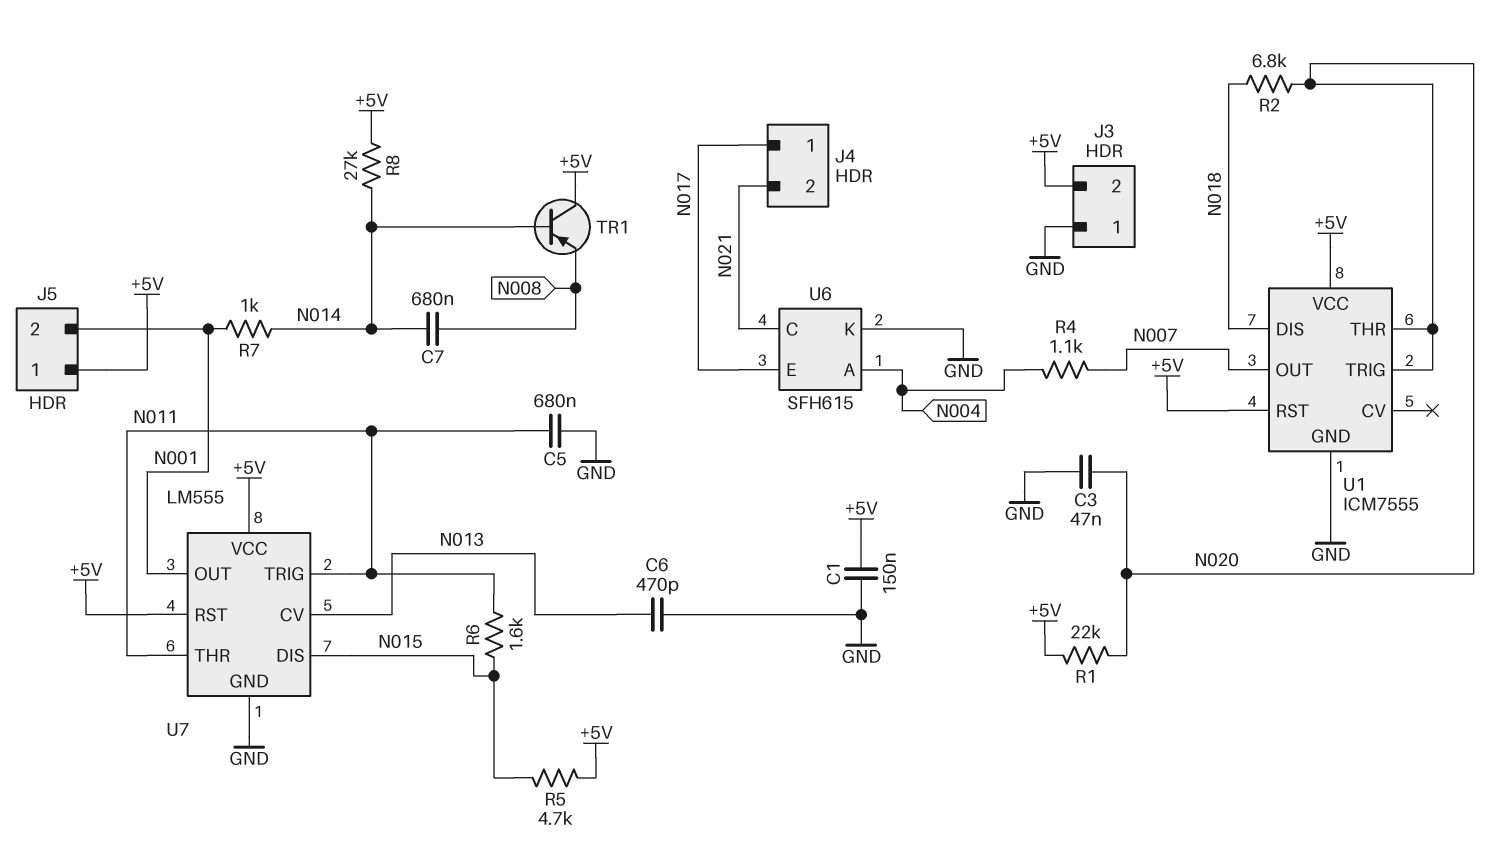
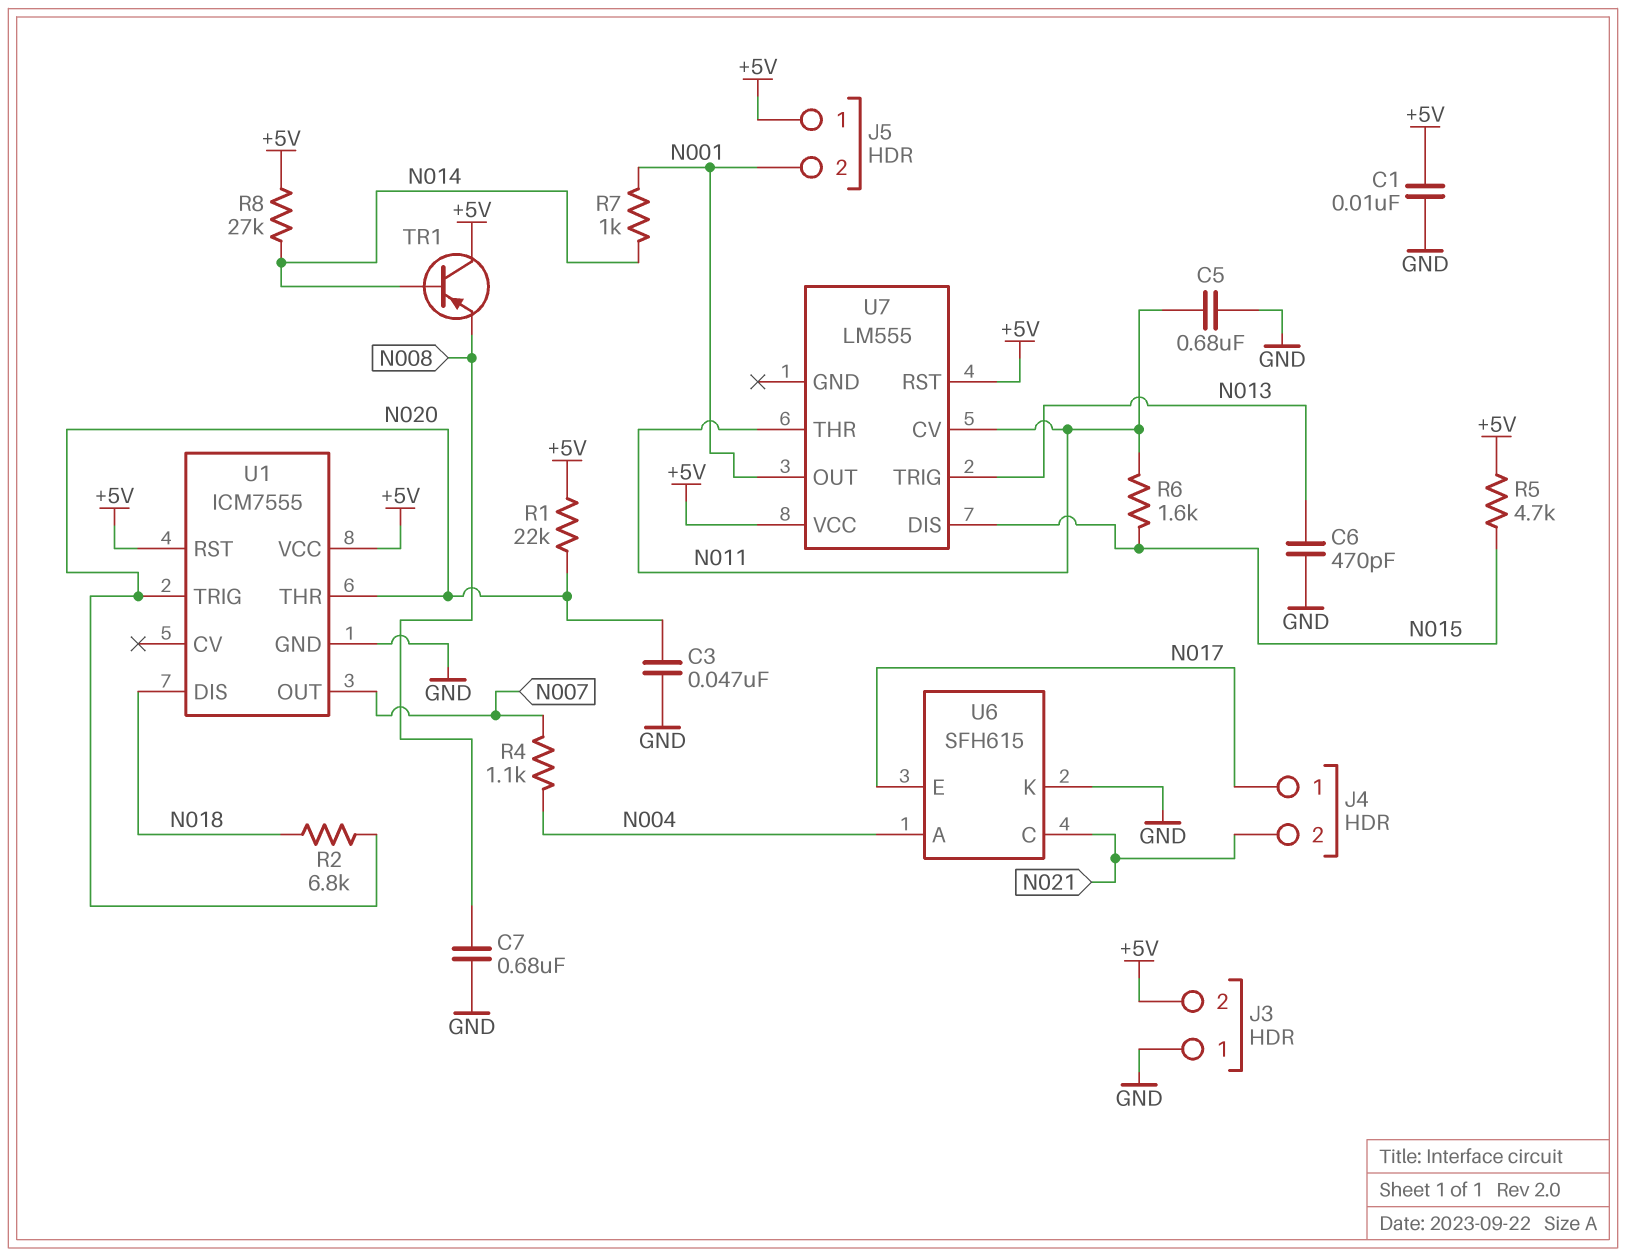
C1: 150nF (+5V, GND) -> 10nF (+5V, GND)
C7: 680nF (N008, N014) -> 680nF (GND, N008)
U7 pin CV: N013 -> N011
U7 pin GND: GND -> none
U7 pin TRIG: N011 -> N013

